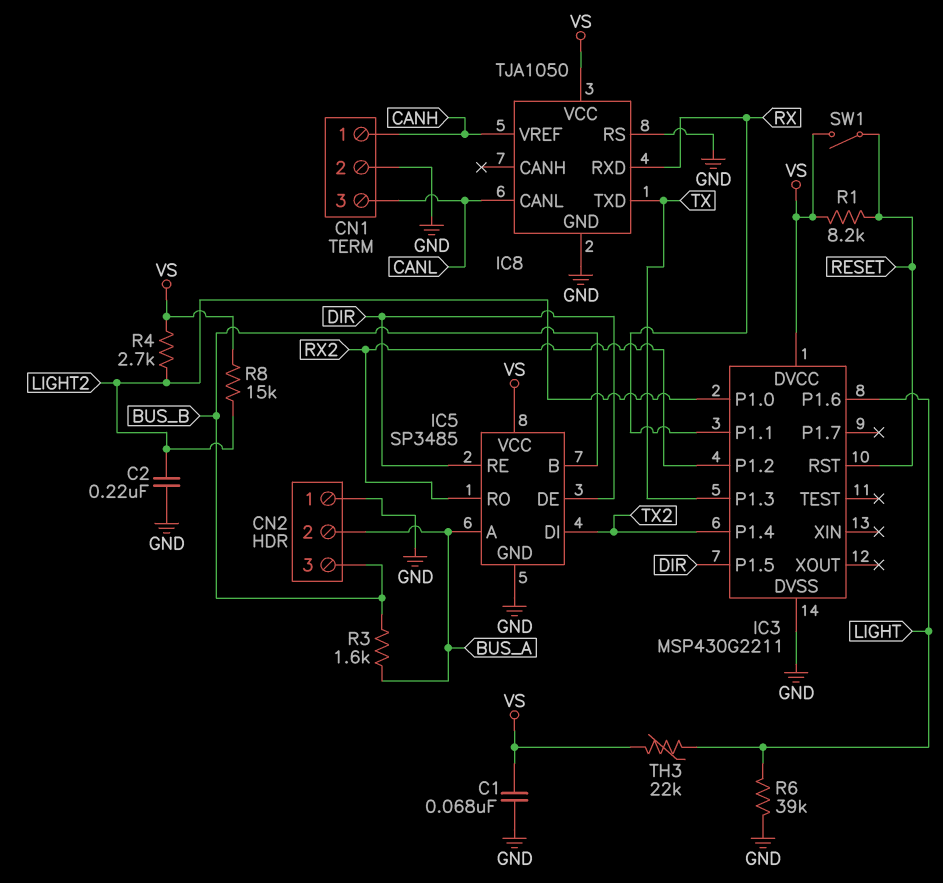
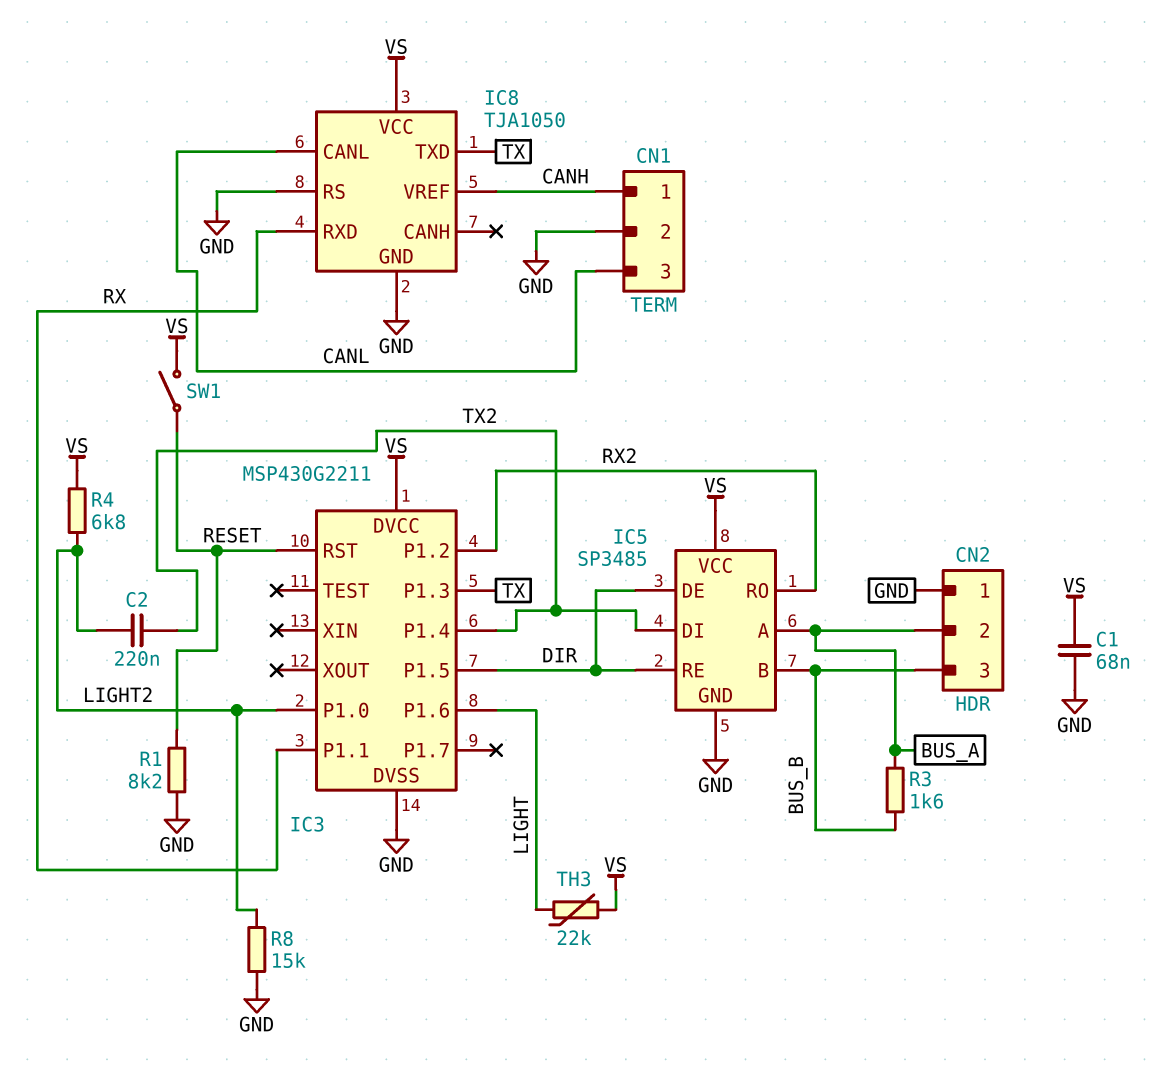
C2: 220nF (GND, LIGHT2) -> 220nF (LIGHT2, TX2)
R1: 8.2k (RESET, VS) -> 8.2k (GND, RESET)
R4: 2.7k (LIGHT2, VS) -> 6.8k (LIGHT2, VS)
R6: 39k (GND, LIGHT) -> none
R8: 15k (LIGHT2, VS) -> 15k (GND, LIGHT2)

